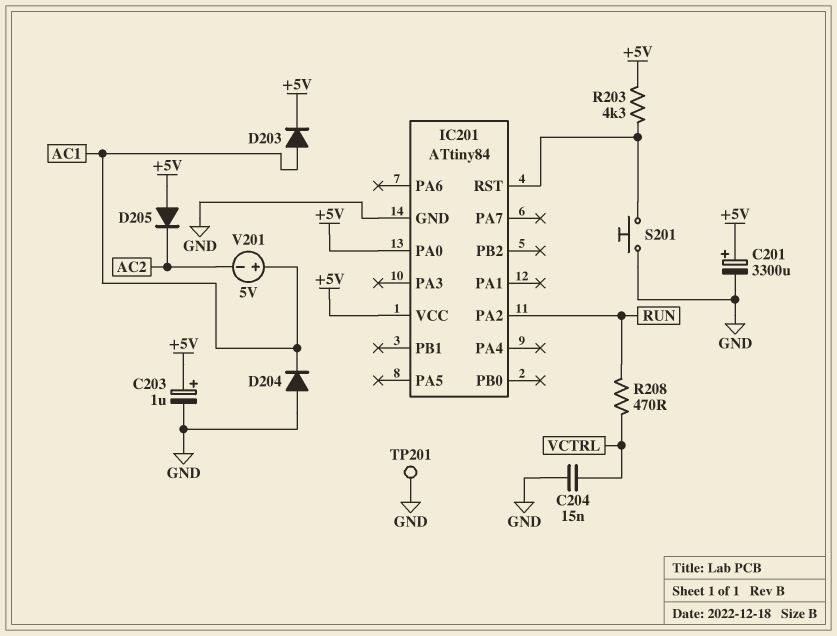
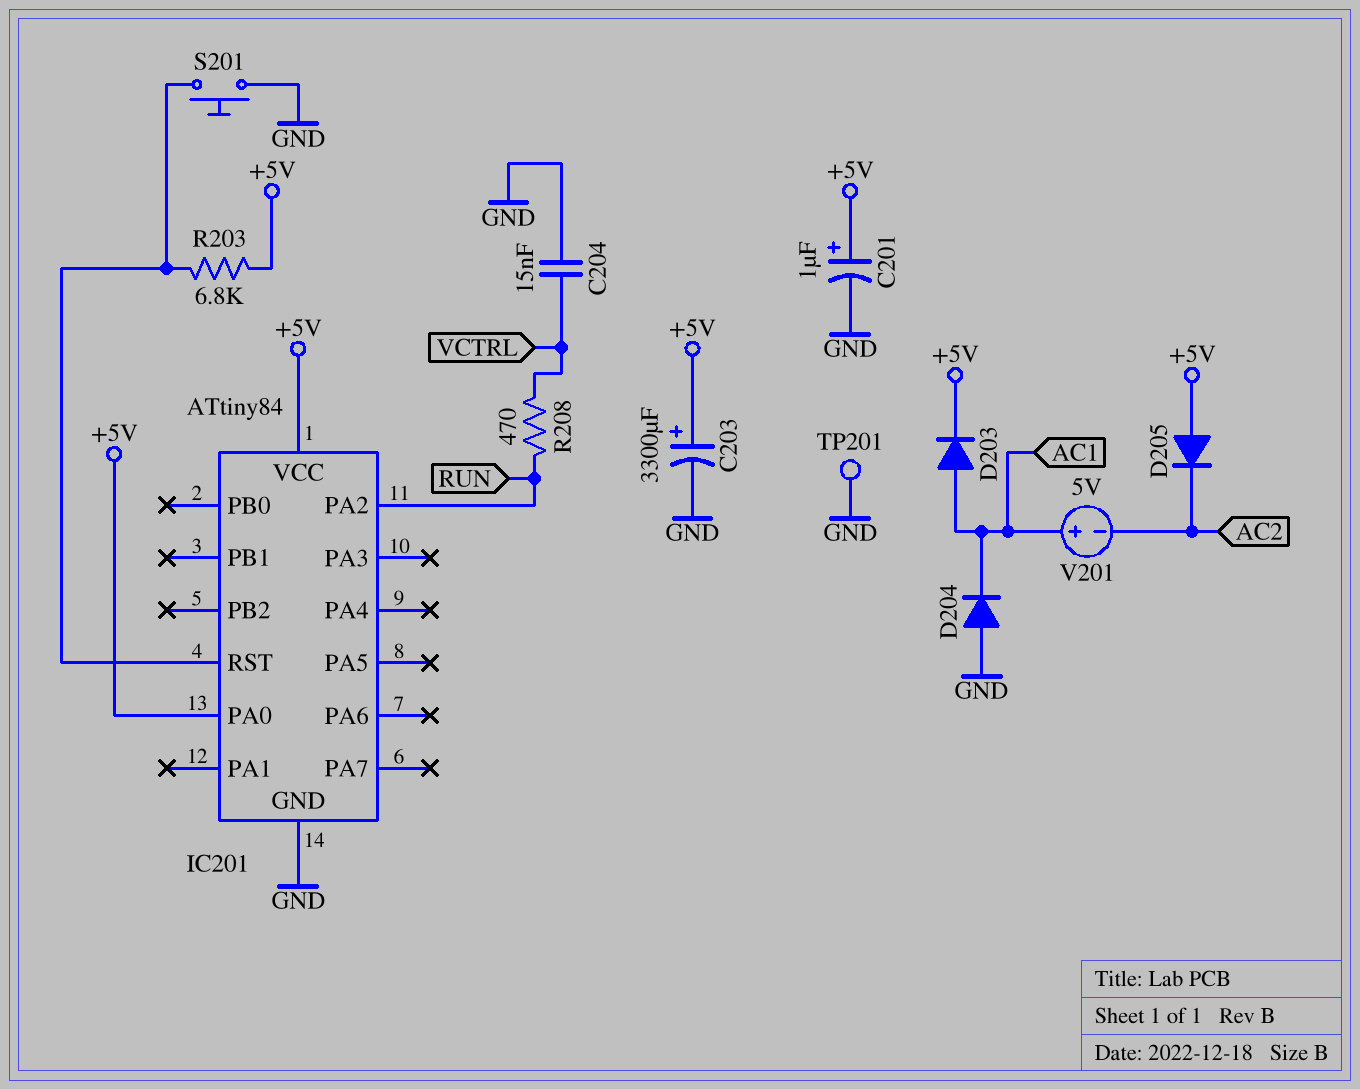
C201: 3300uF (plus +5V, minus GND) -> 1uF (plus +5V, minus GND)
C203: 1uF (plus +5V, minus GND) -> 3300uF (plus +5V, minus GND)
R203: 4.3k (+5V, IC201/RST) -> 6.8k (+5V, IC201/RST)

